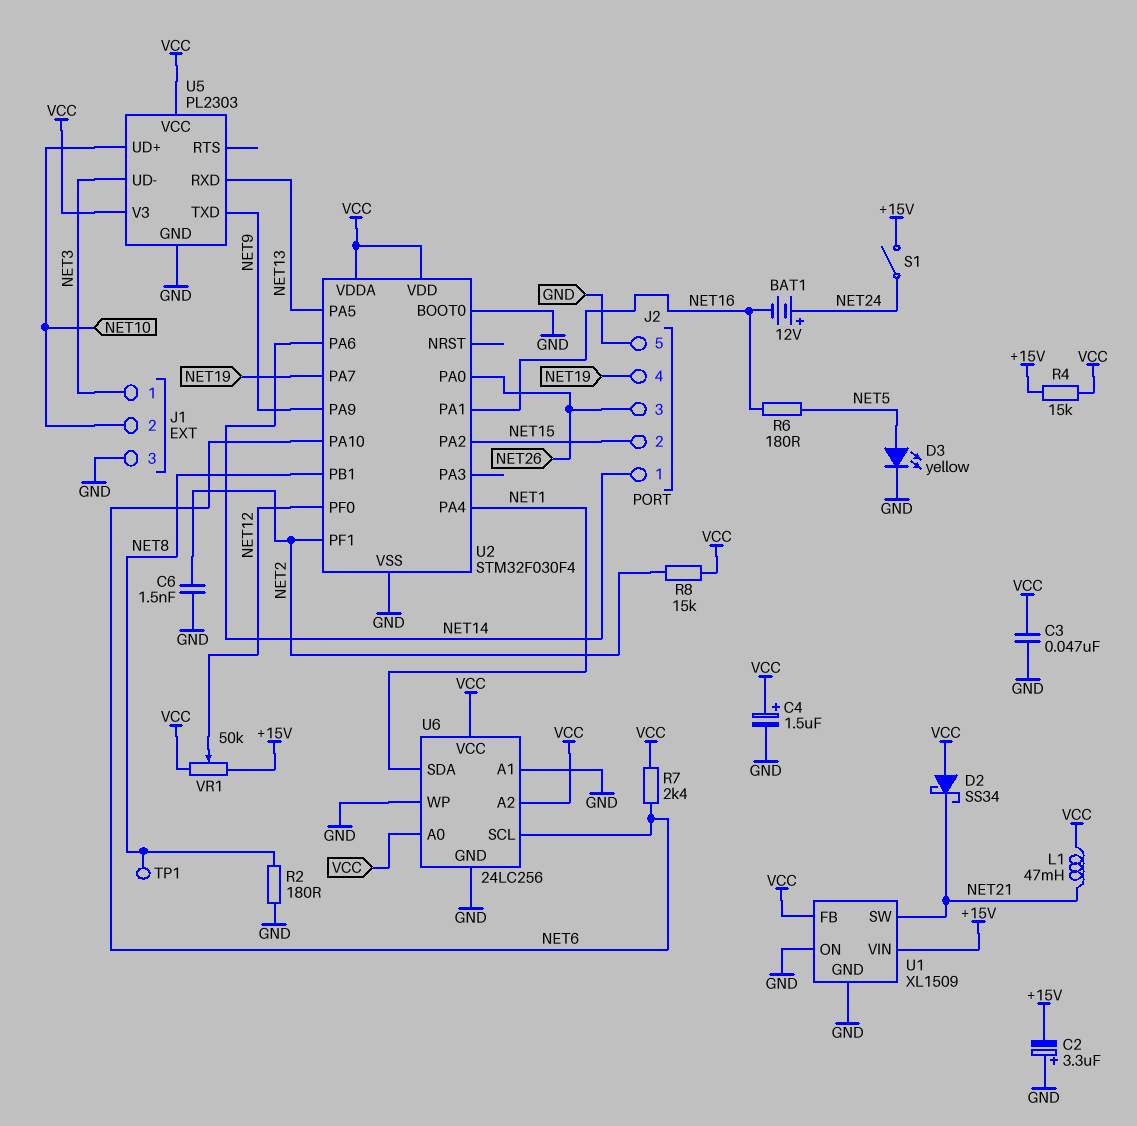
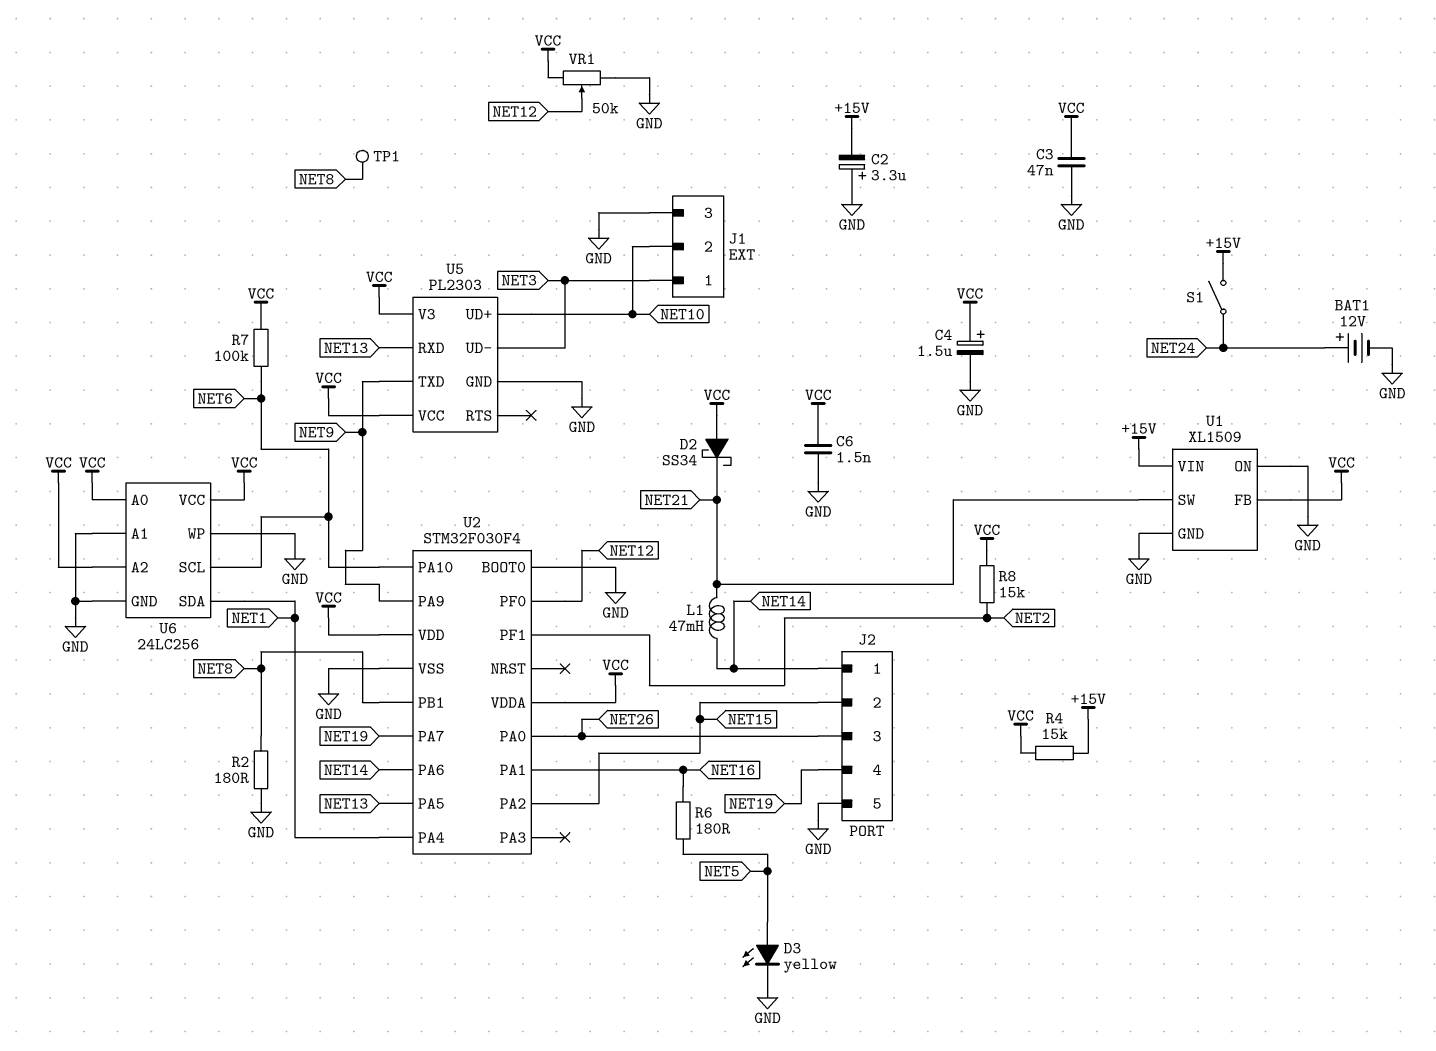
BAT1: 12V (plus NET24, minus NET16) -> 12V (plus NET24, minus GND)
C6: 1.5nF (GND, NET2) -> 1.5nF (GND, VCC)
L1: 47mH (NET21, VCC) -> 47mH (NET14, NET21)
R7: 2.4k (NET6, VCC) -> 100k (NET6, VCC)
VR1: 50k (+15V, VCC, wiper NET12) -> 50k (GND, VCC, wiper NET12)

